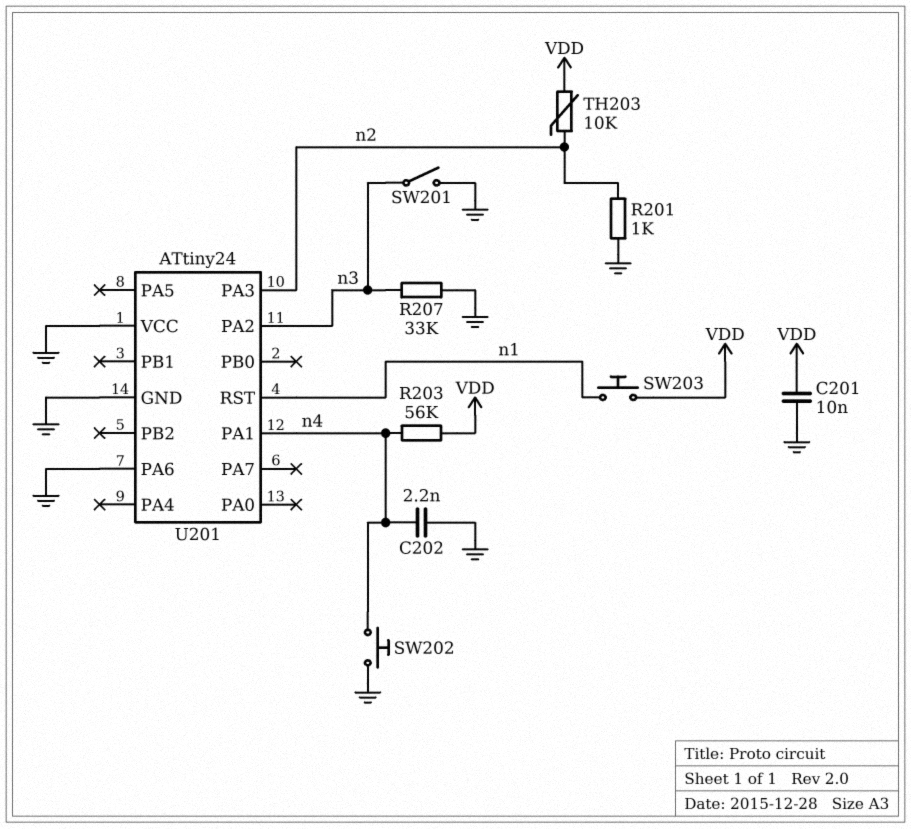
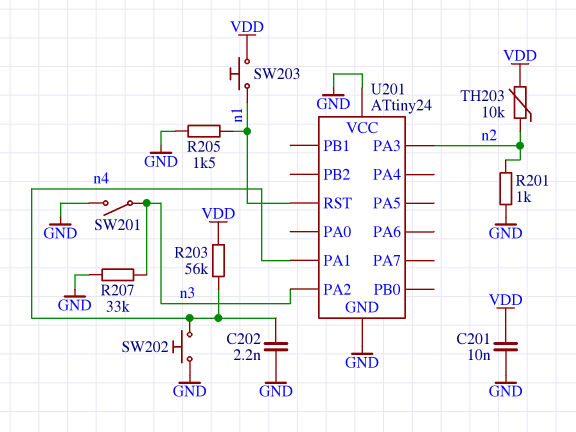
R205: none -> 1.5k (GND, n1)
U201 pin PA6: GND -> none

